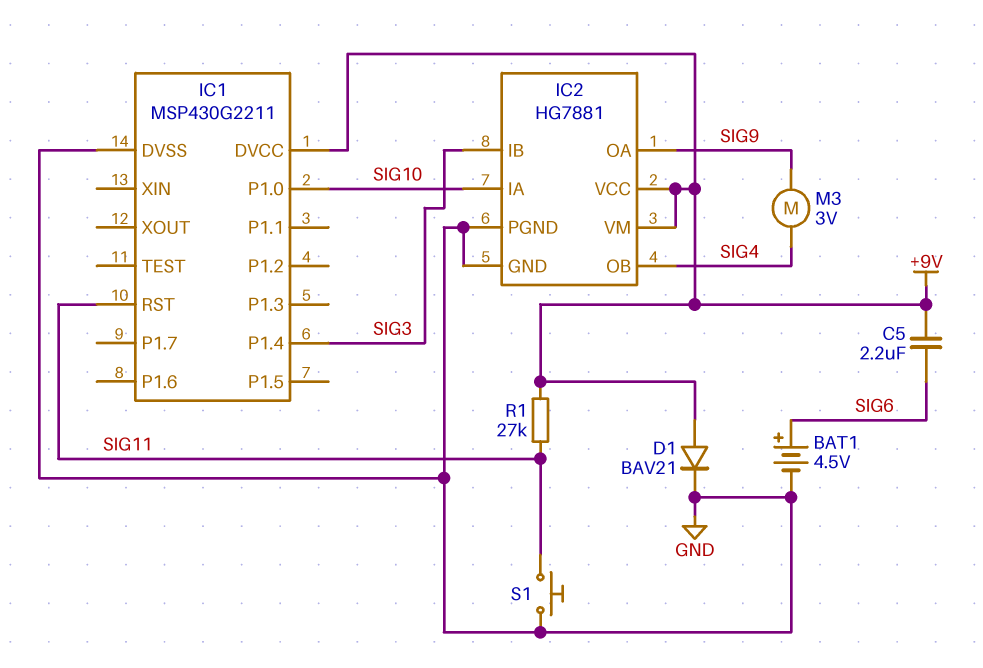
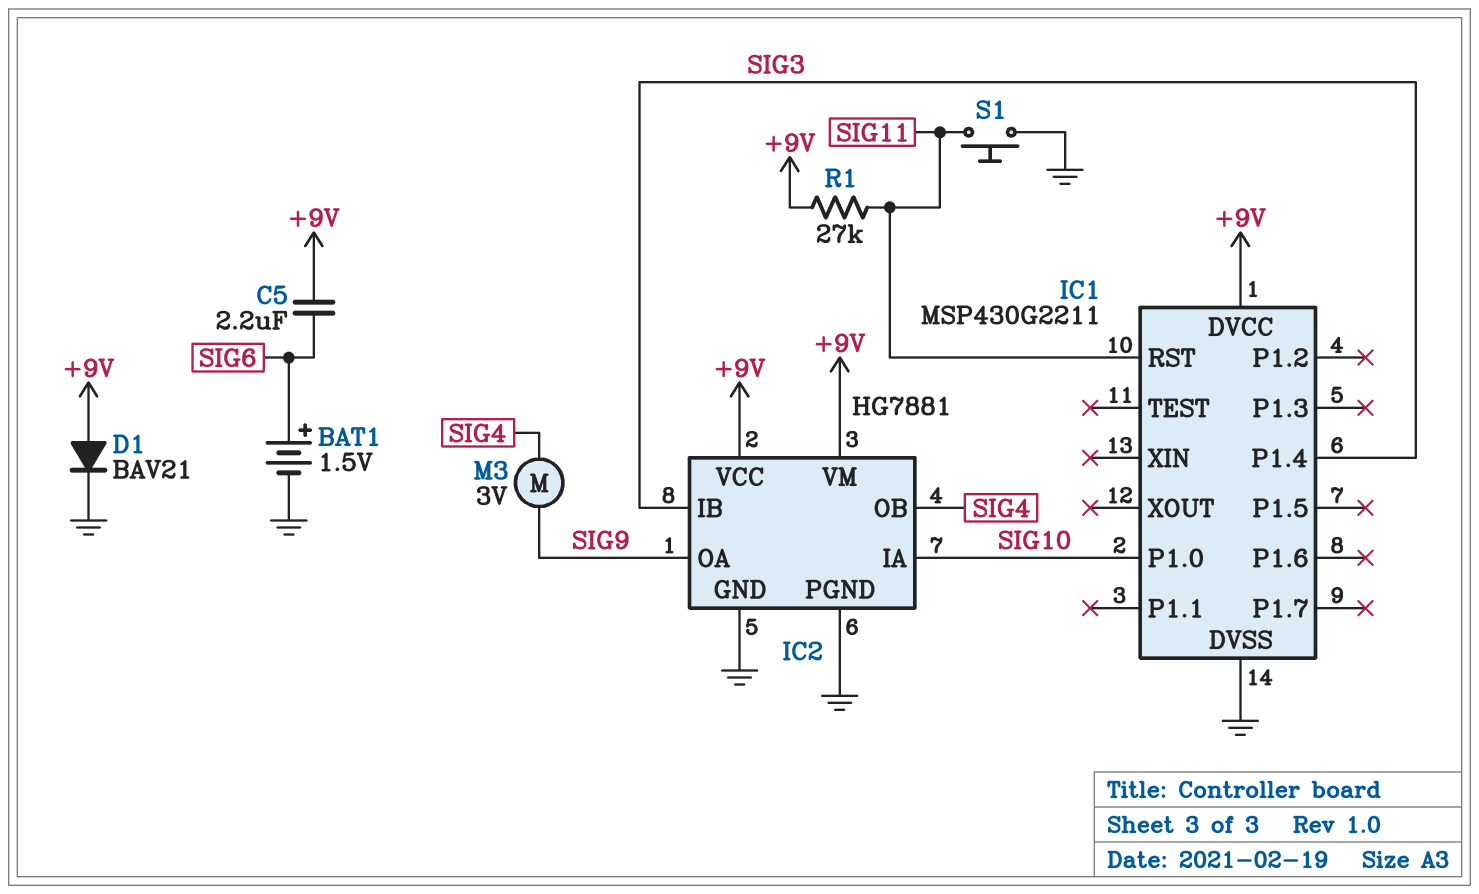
BAT1: 4.5V (plus SIG6, minus GND) -> 1.5V (plus SIG6, minus GND)

